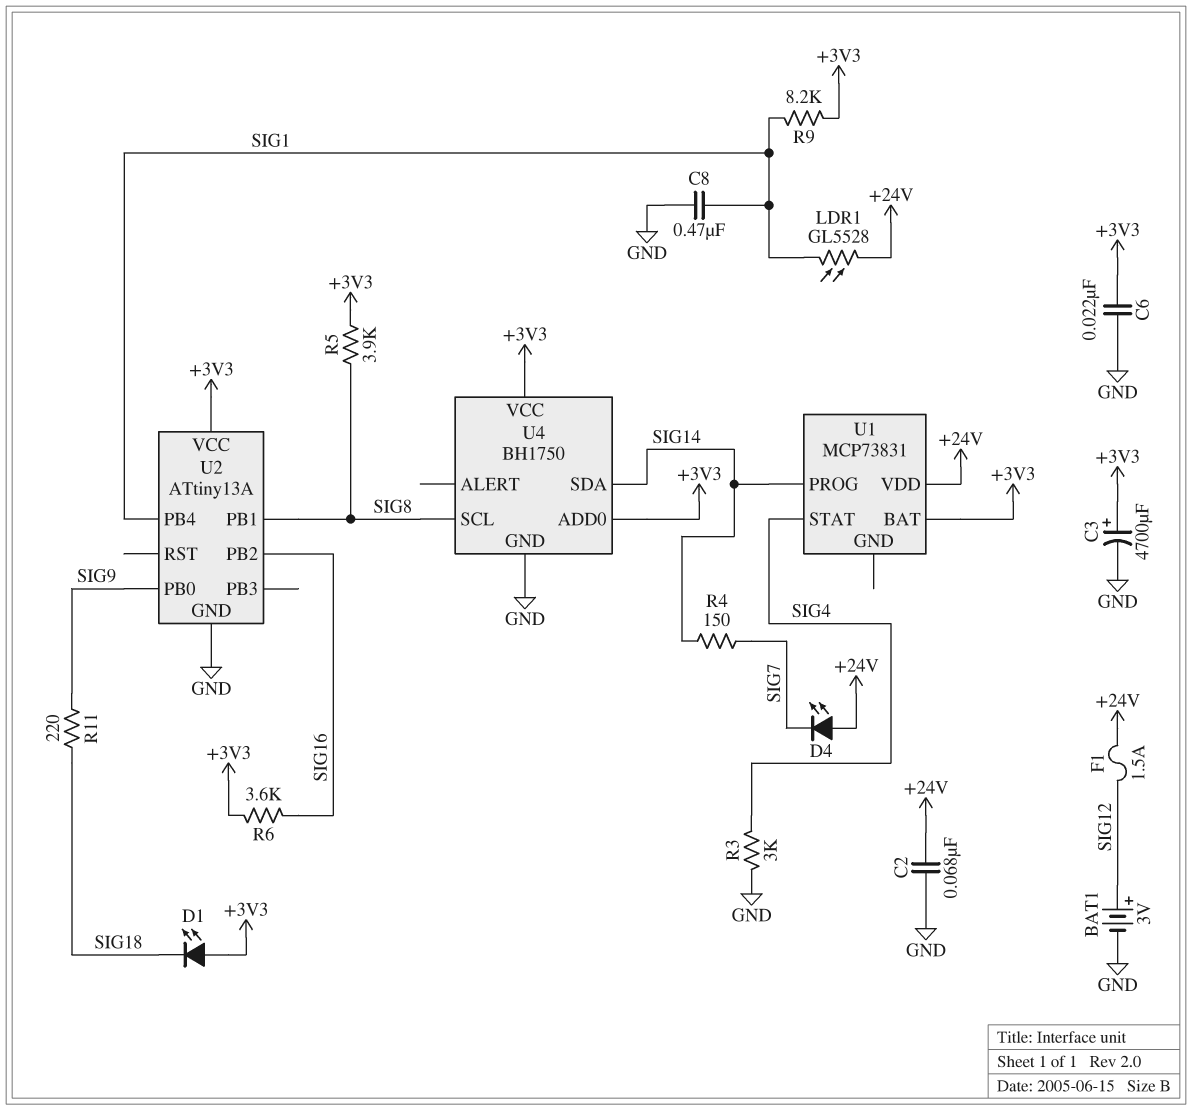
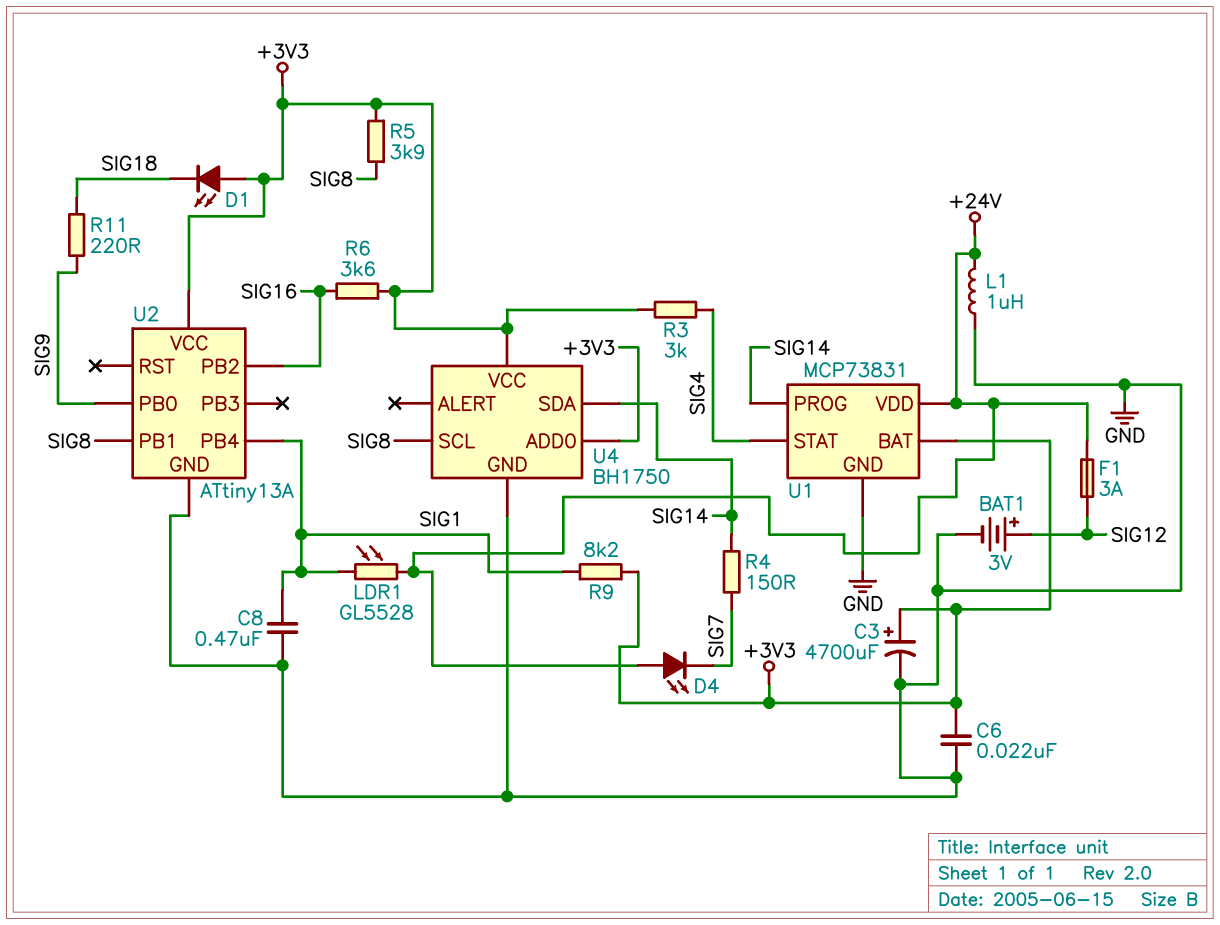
C2: 68nF (+24V, GND) -> none
F1: 1.5A (+24V, SIG12) -> 3A (+24V, SIG12)
L1: none -> 1uH (+24V, GND)
R3: 3k (GND, SIG4) -> 3k (+3V3, SIG4)
U1 pin GND: none -> GND

